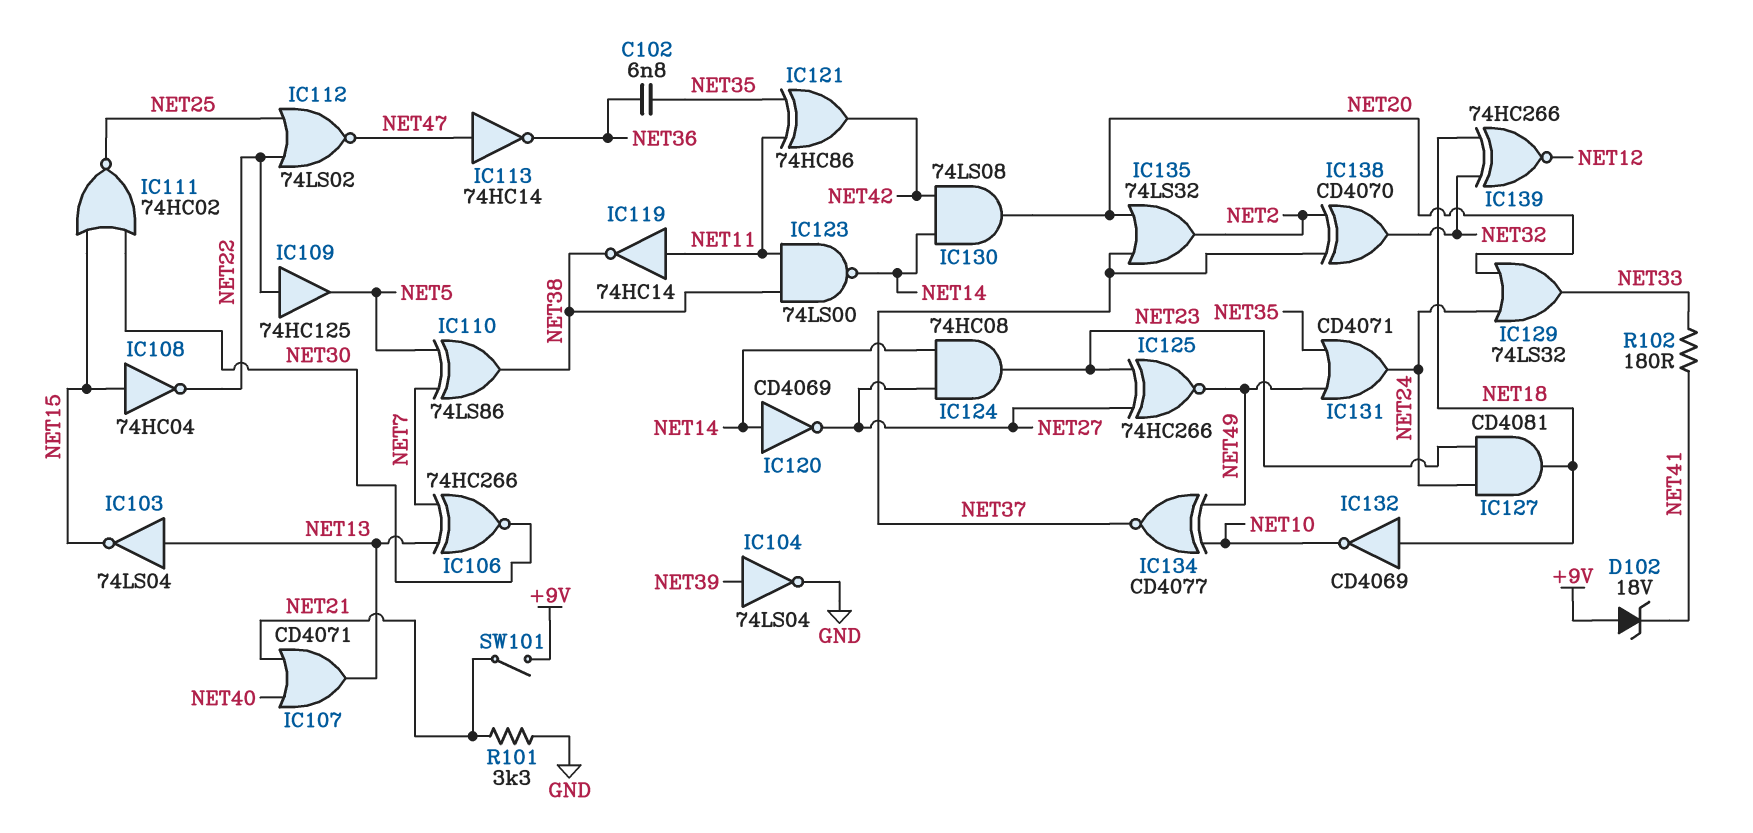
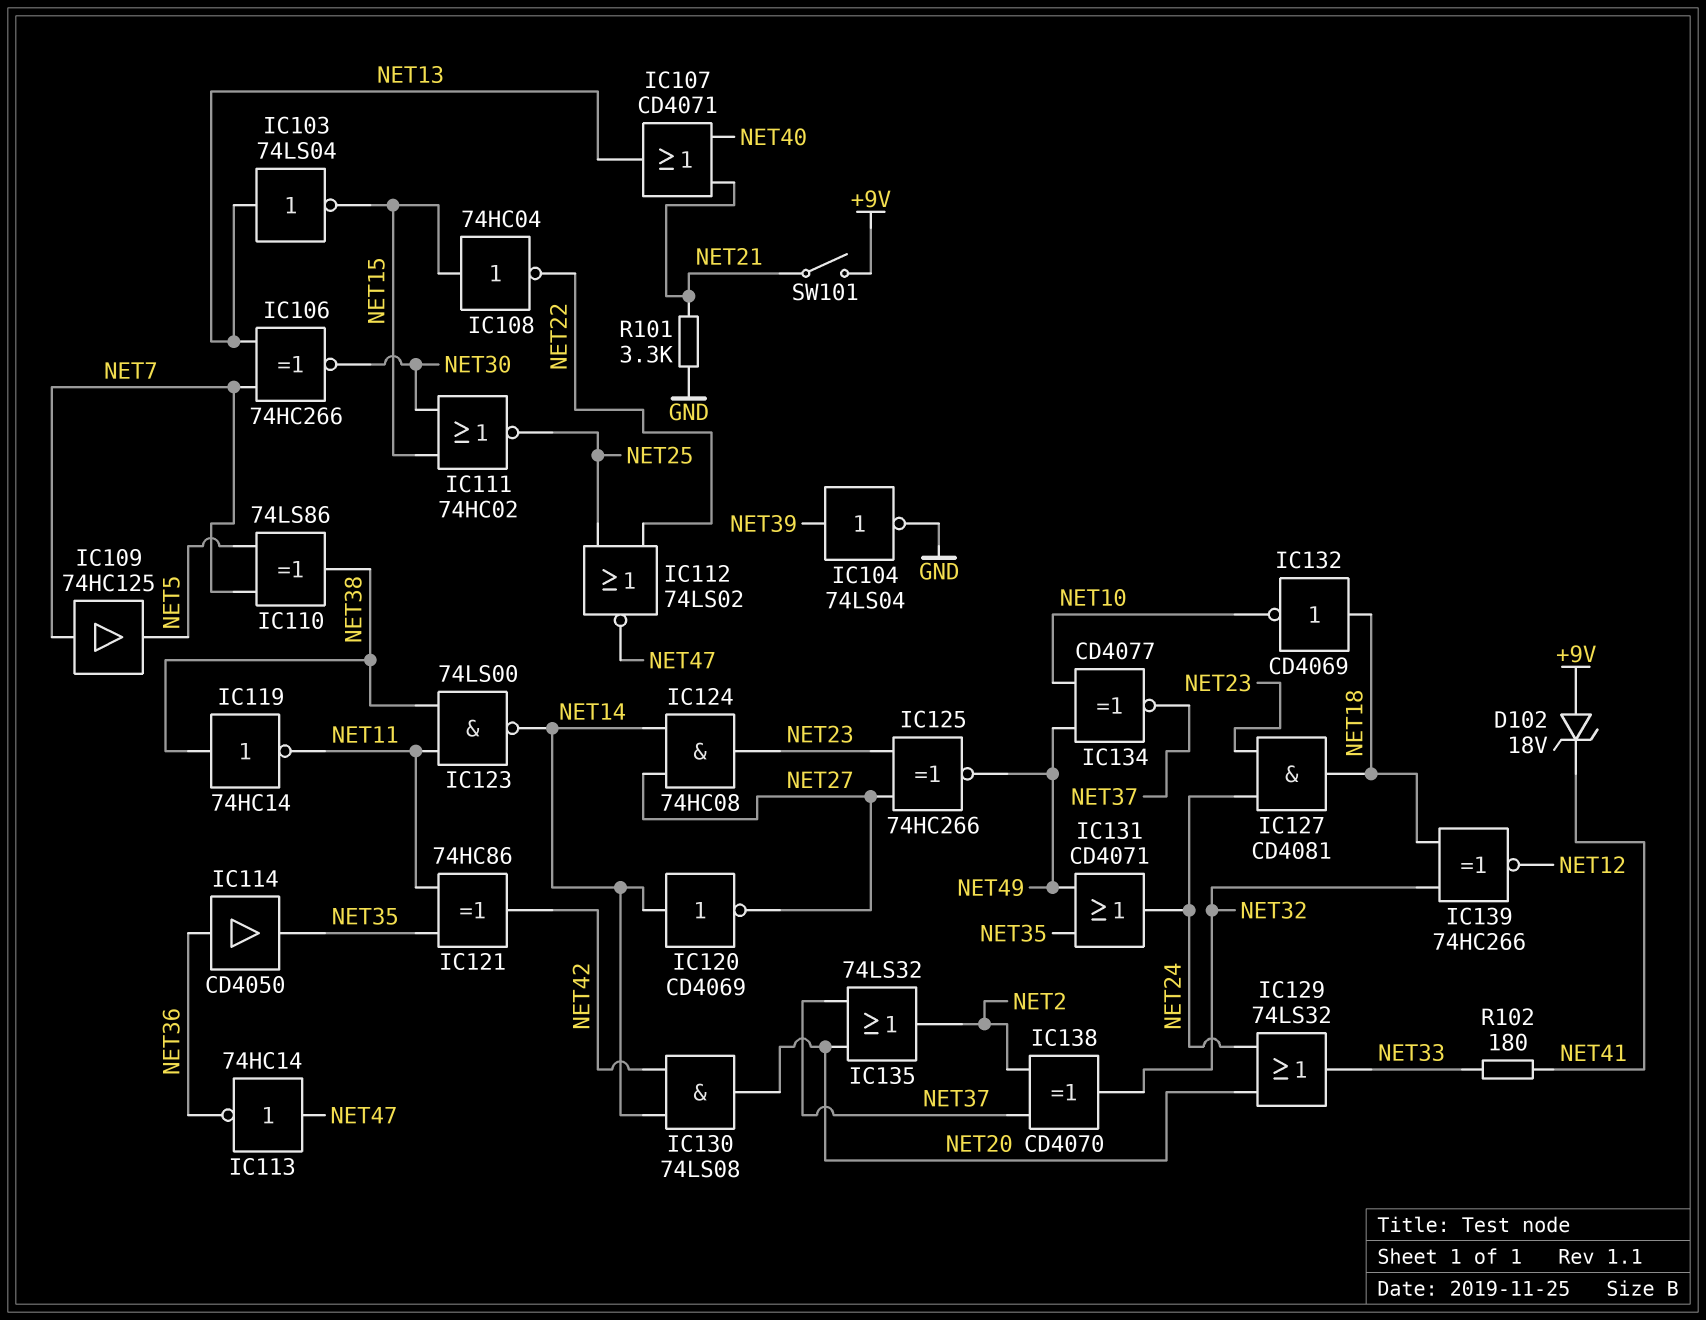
C102: 6.8nF (NET35, NET36) -> none
IC109: buffer 74HC125 (in NET22, out NET5) -> buffer 74HC125 (in NET7, out NET5)
IC114: none -> buffer CD4050 (in NET36, out NET35)
IC119: NOT 74HC14 (in NET11, out NET38) -> NOT 74HC14 (in NET38, out NET11)

